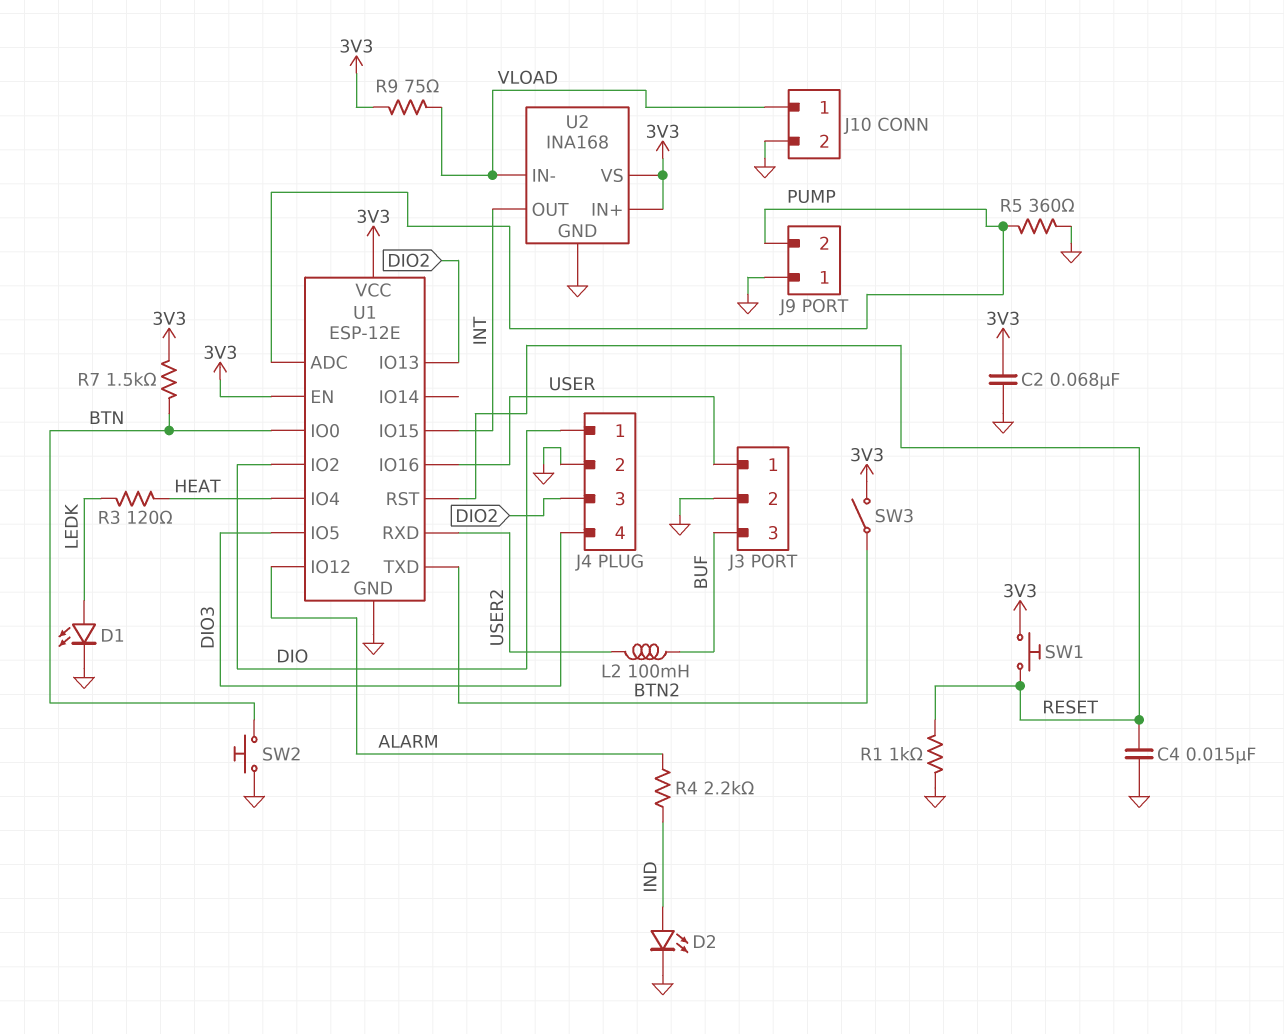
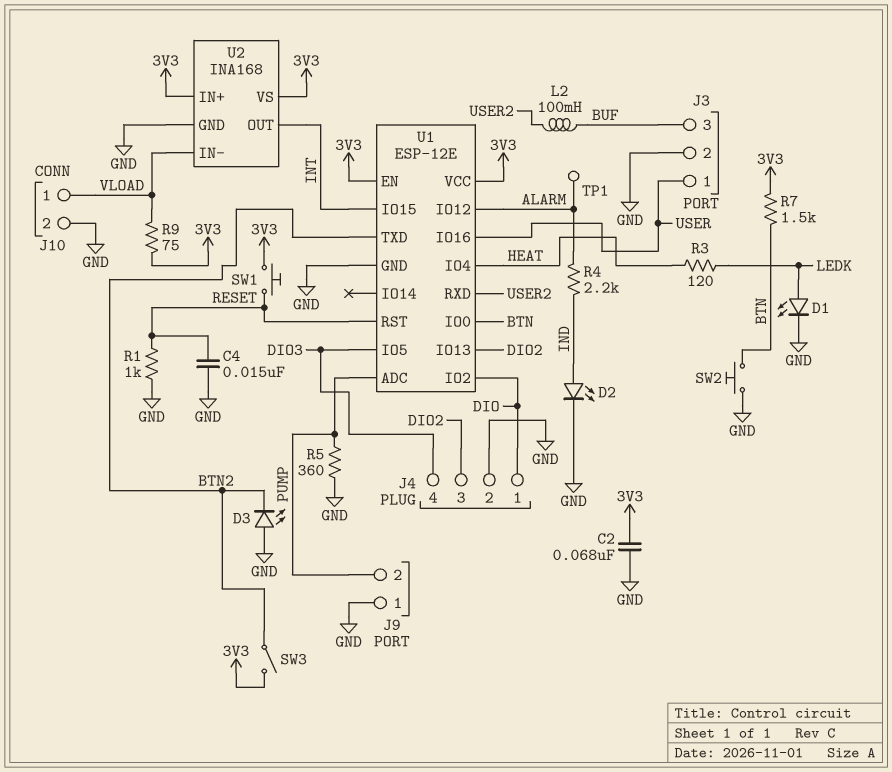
D3: none -> LED (A GND, K BTN2)
TP1: none -> test point (ALARM)

